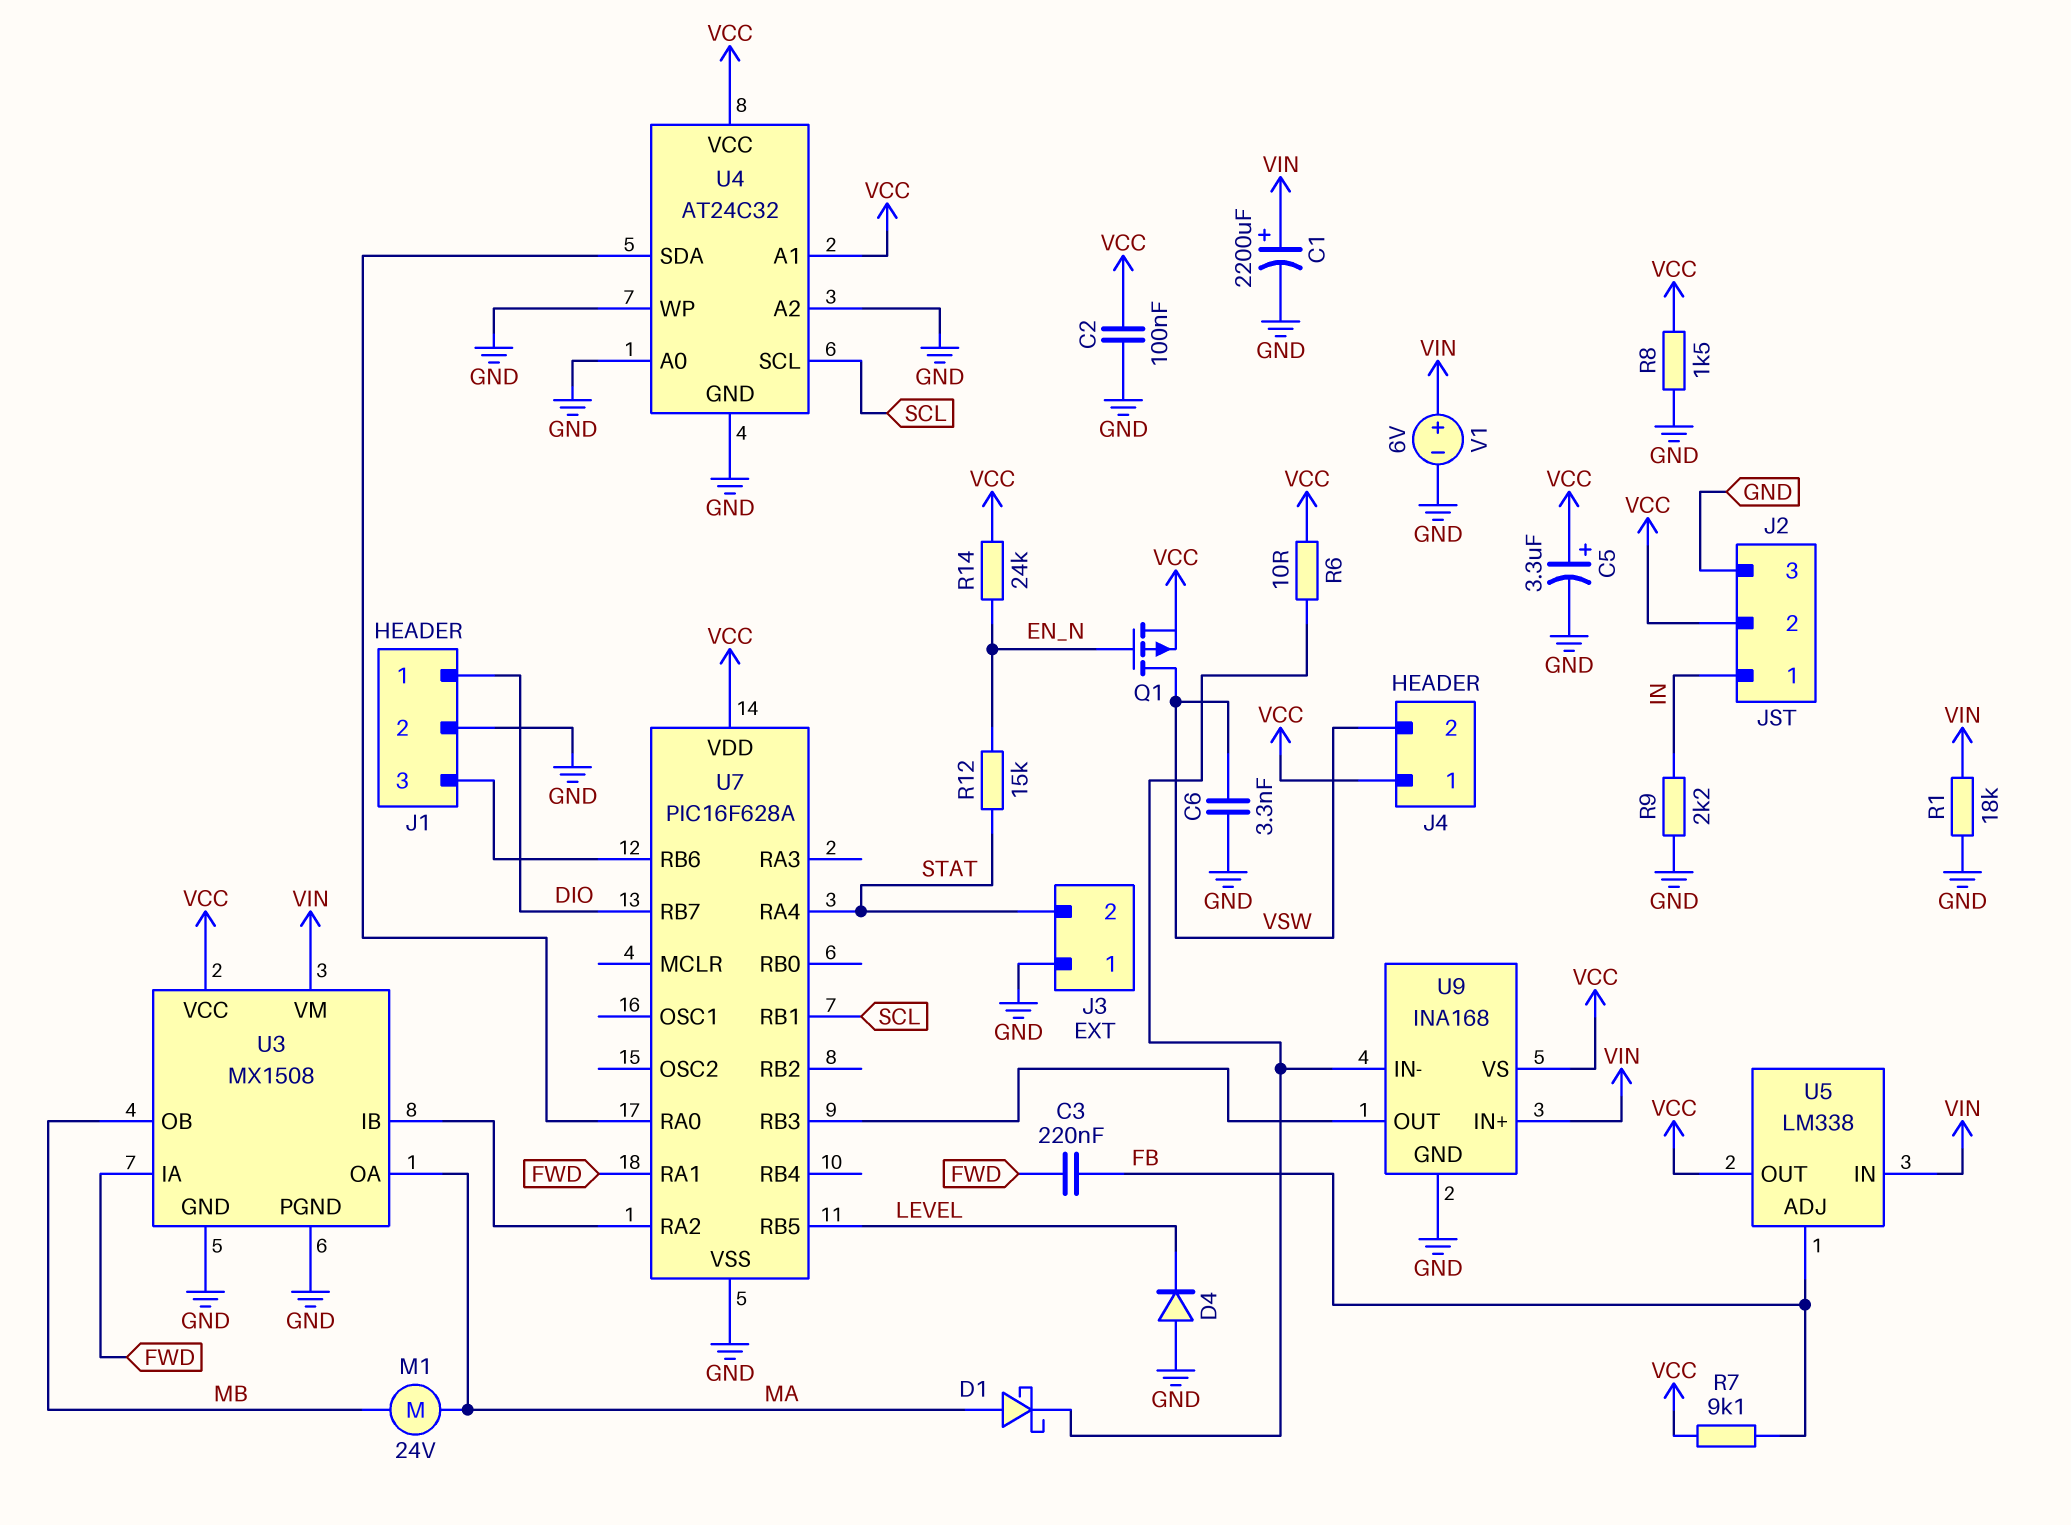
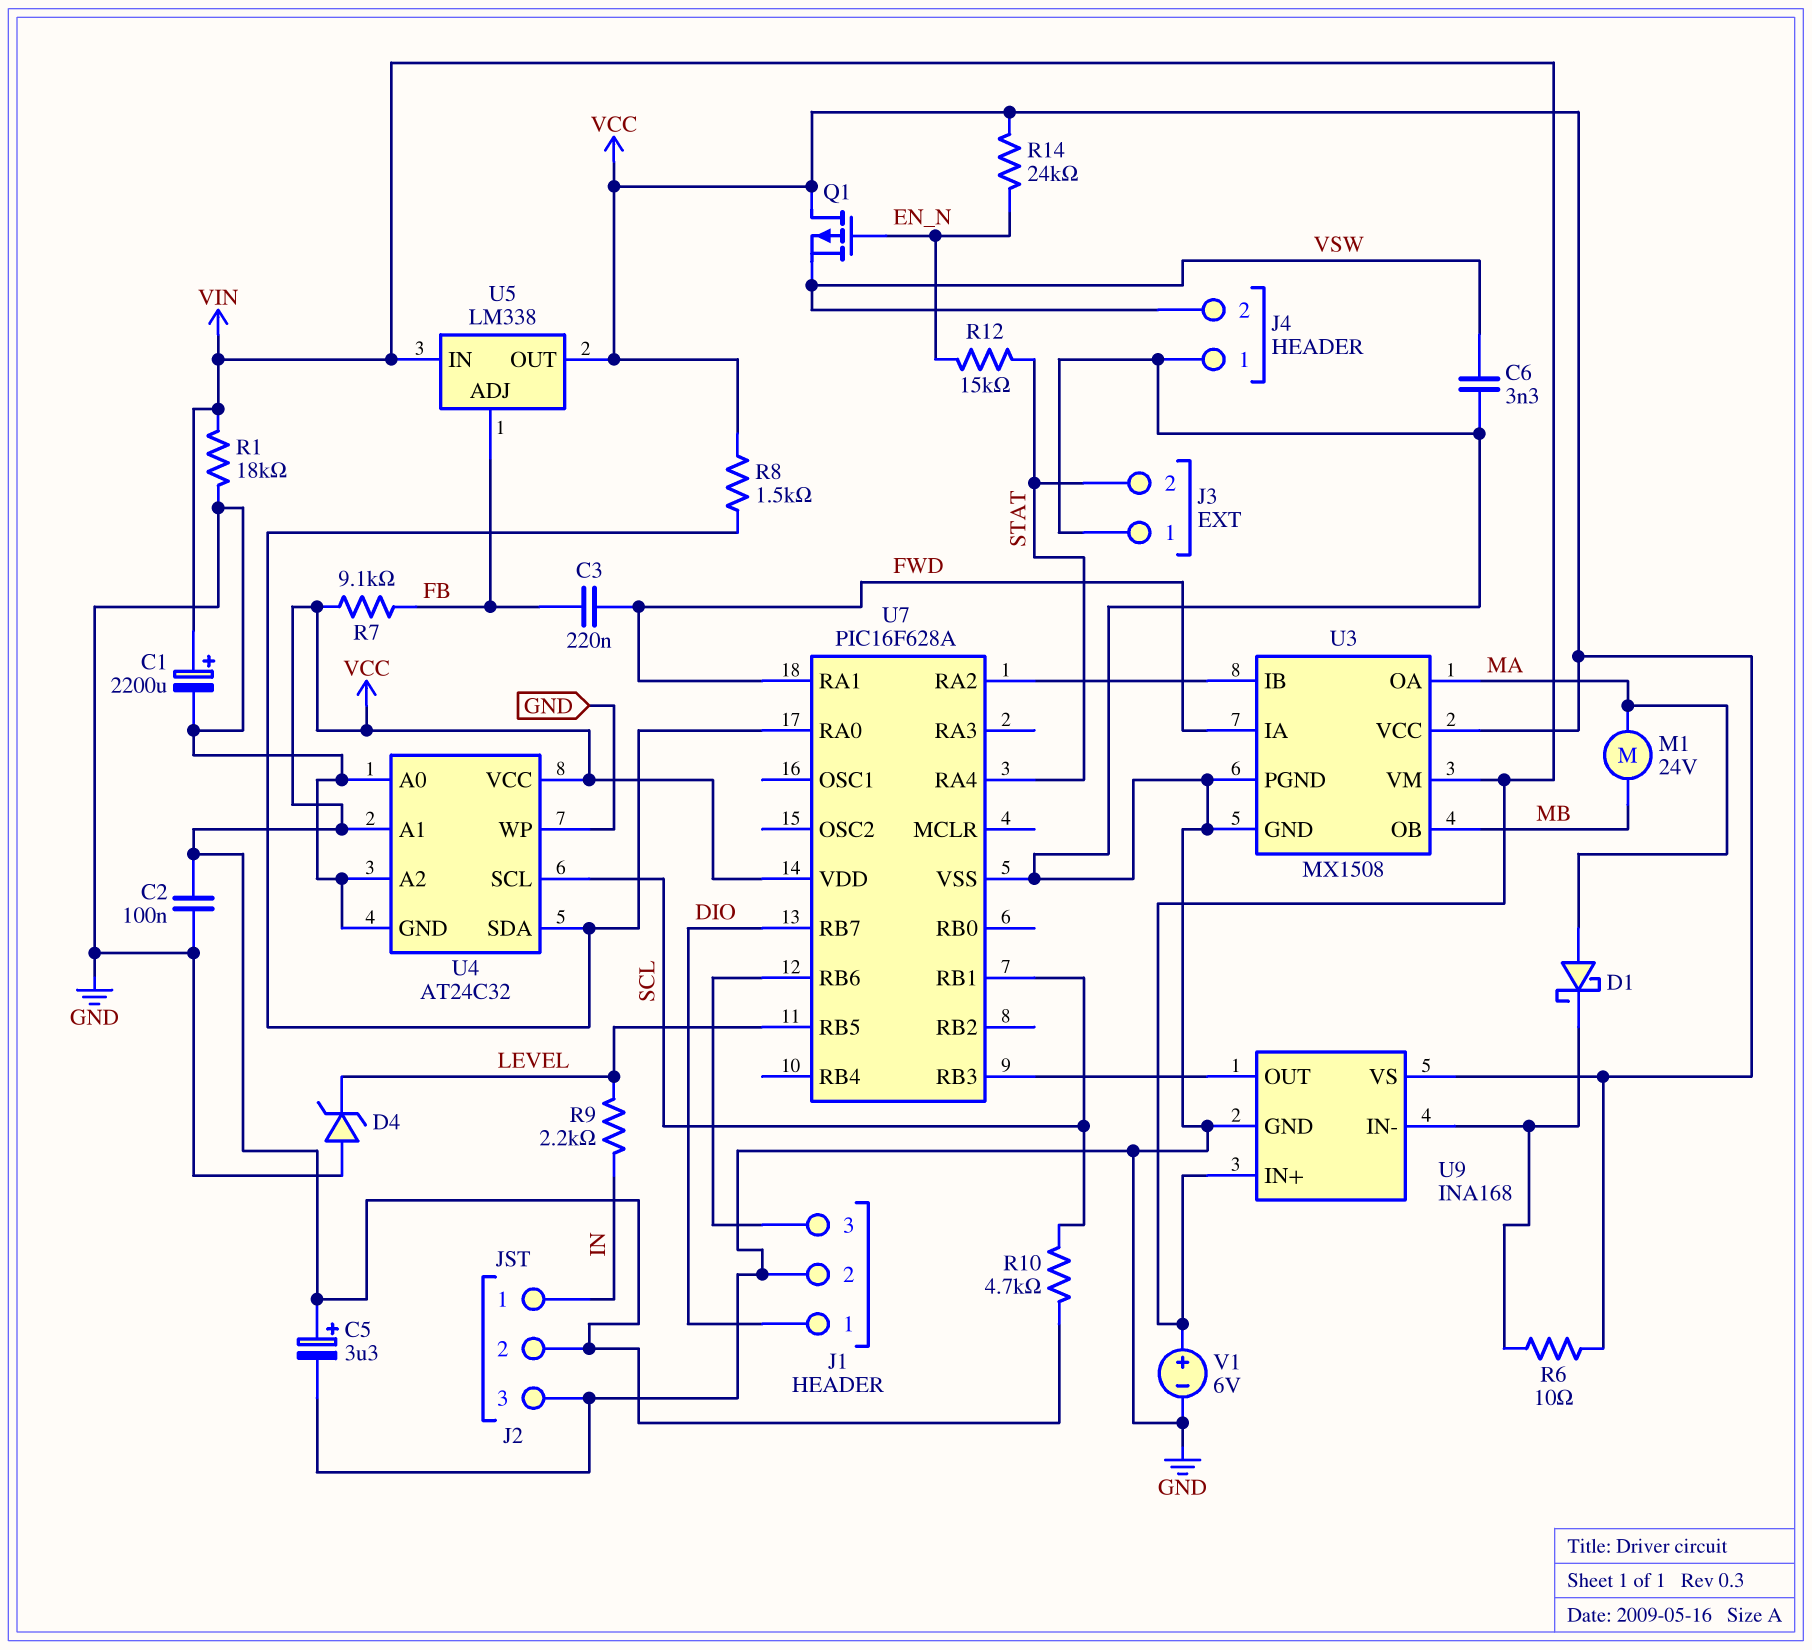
D4: diode (A GND, K LEVEL) -> zener (A GND, K LEVEL)
J4 pin 1: VCC -> GND
Q1: PMOS (G EN_N, D VSW, S VCC) -> PMOS (G EN_N, D VCC, S VSW)
R8: 1.5k (GND, VCC) -> 1.5k (U4/SDA, VCC)
R9: 2.2k (GND, IN) -> 2.2k (IN, LEVEL)
R10: none -> 4.7k (SCL, VCC)

